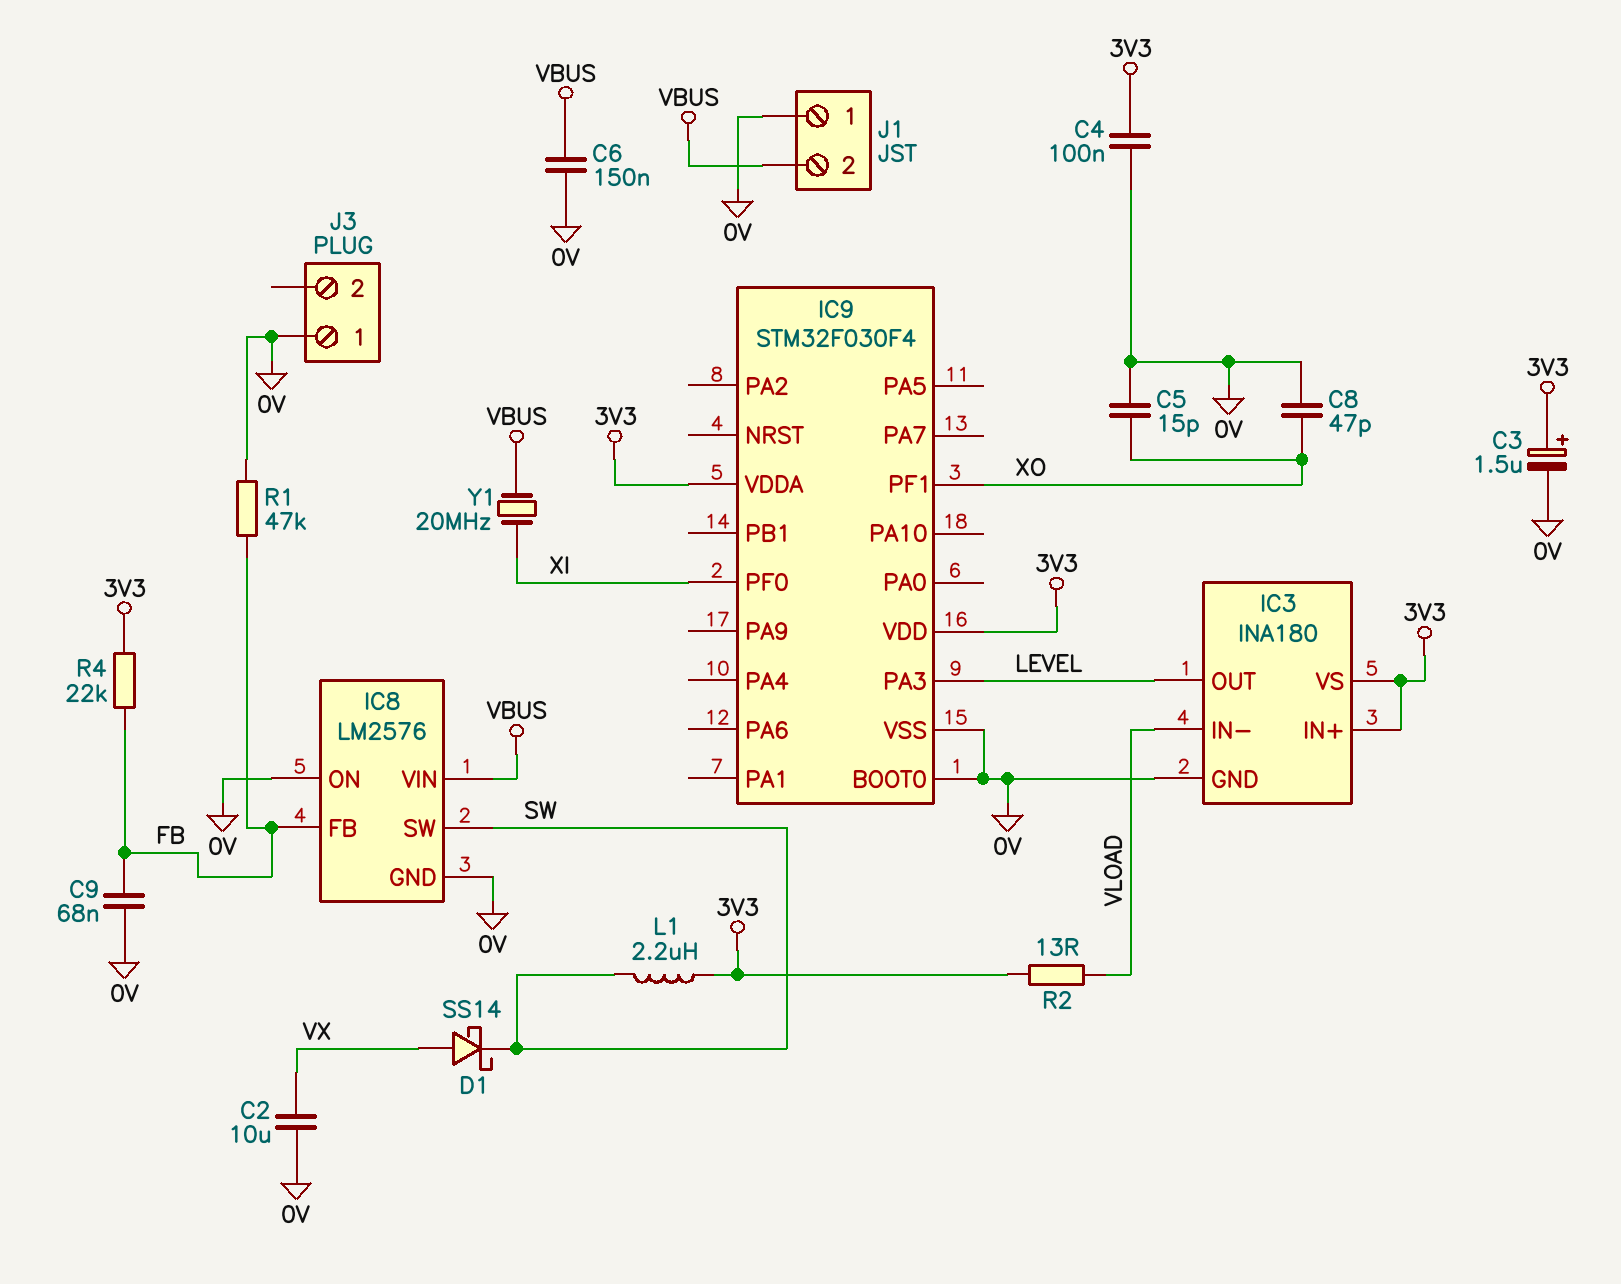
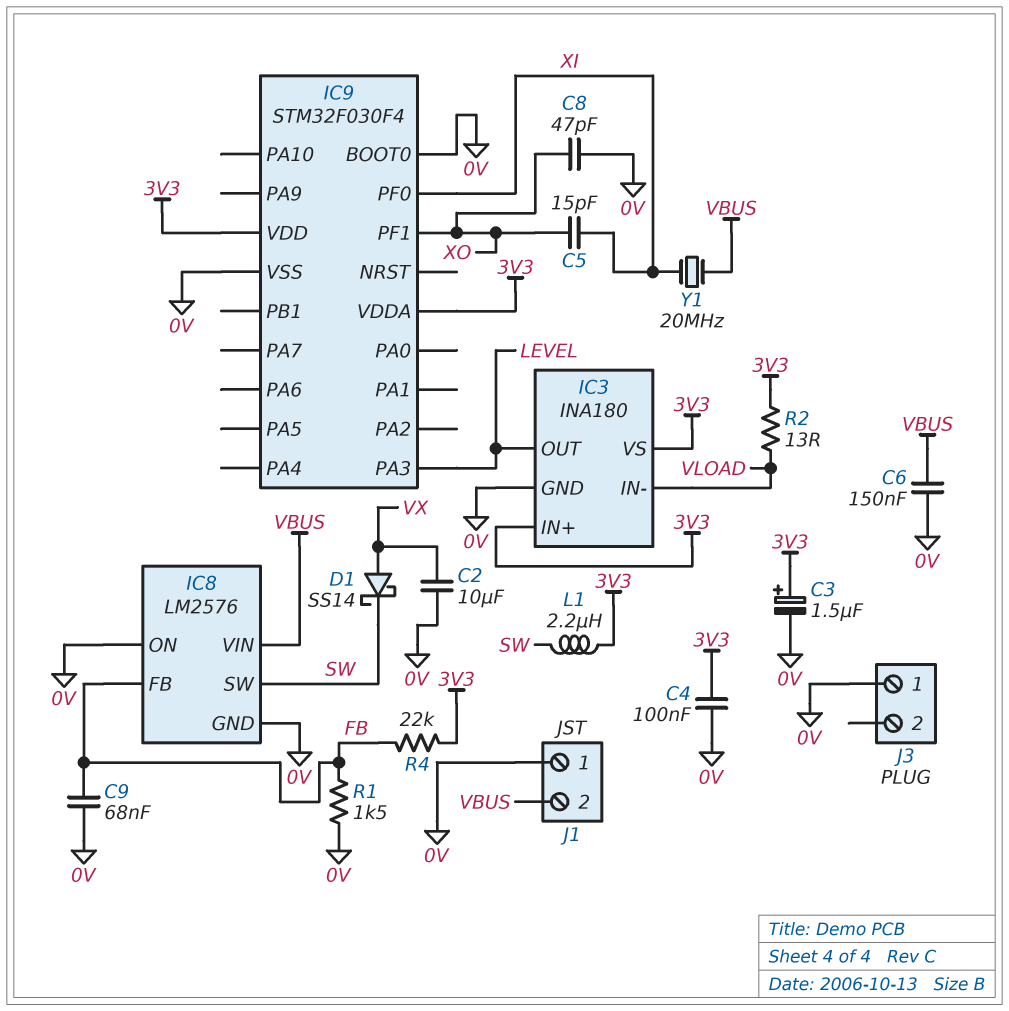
C5: 15pF (0V, XO) -> 15pF (XI, XO)
R1: 47k (0V, FB) -> 1.5k (0V, FB)

